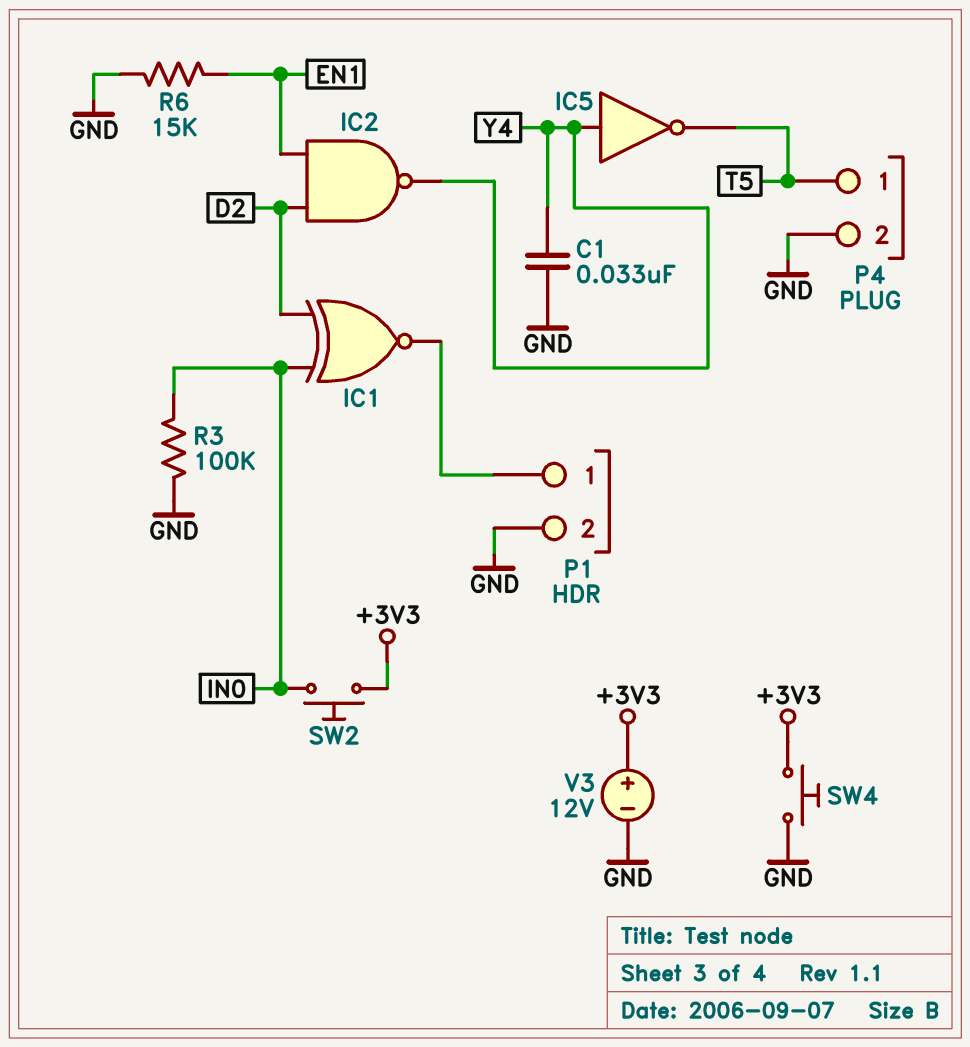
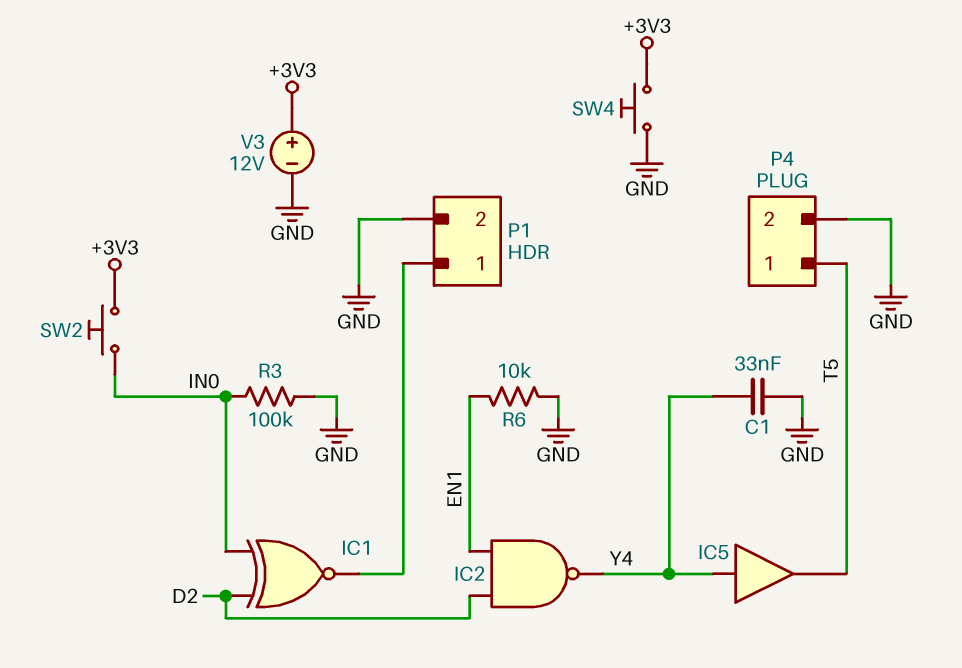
IC5: NOT (in Y4, out T5) -> buffer (in Y4, out T5)
R6: 15k (EN1, GND) -> 10k (EN1, GND)

